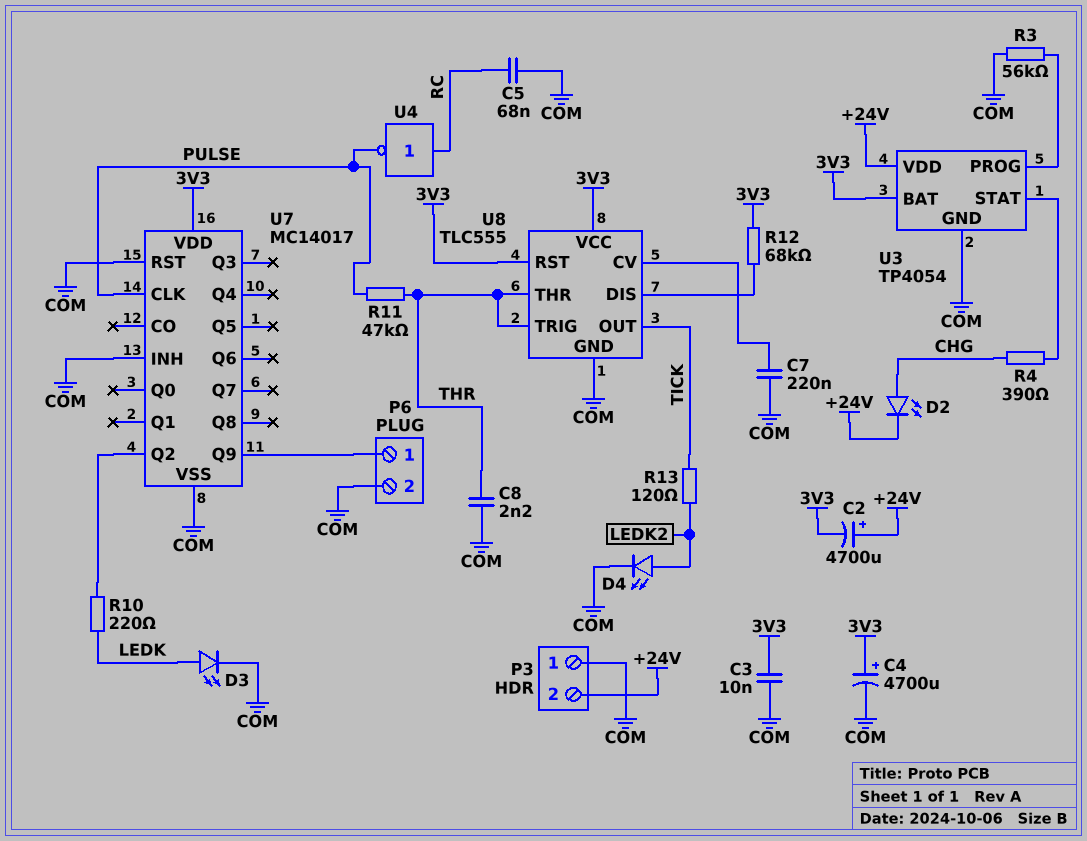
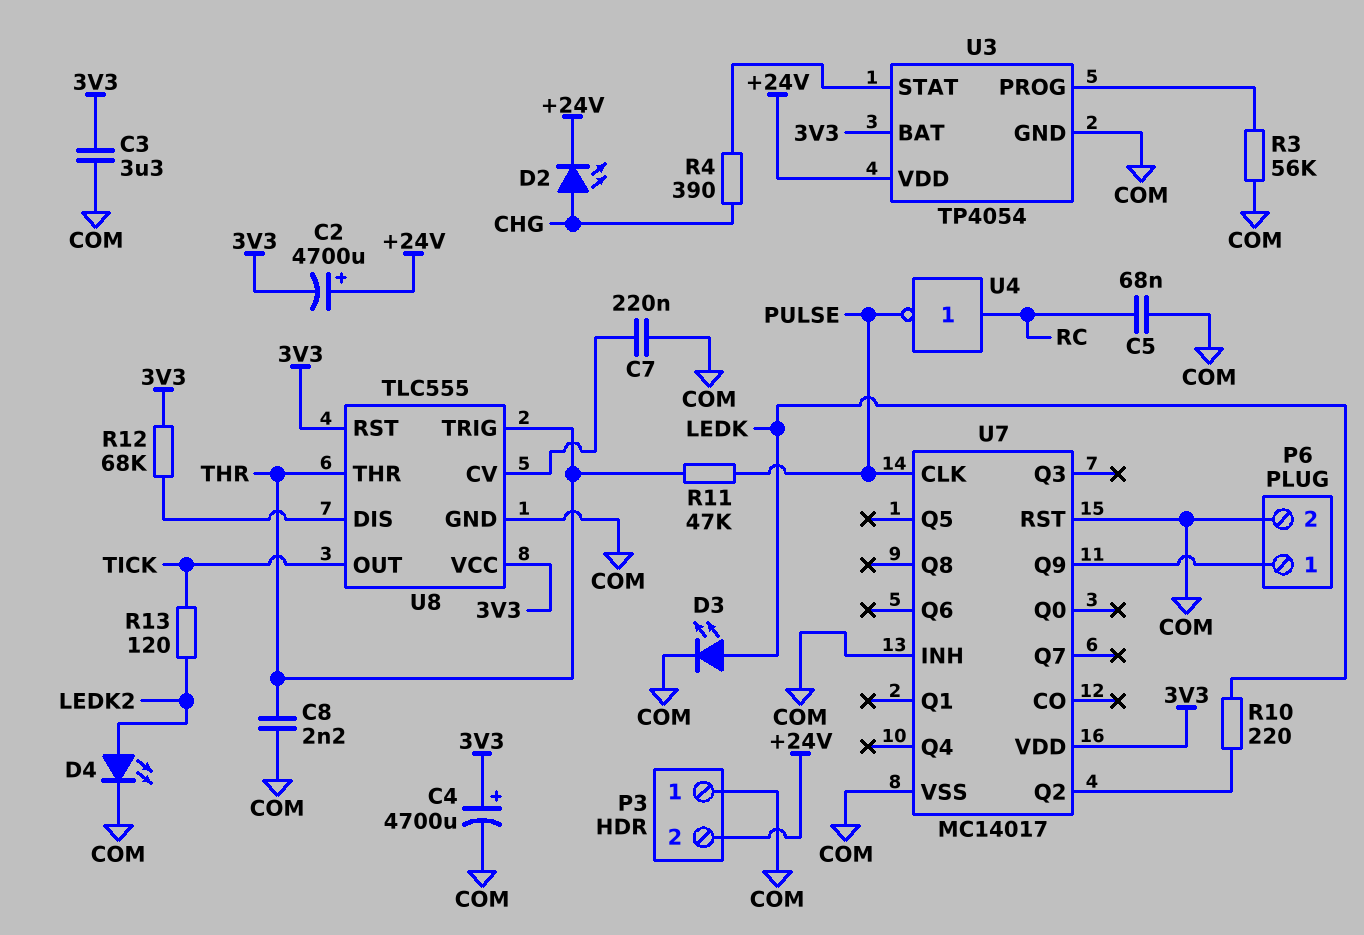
C3: 10nF (3V3, COM) -> 3.3uF (3V3, COM)

